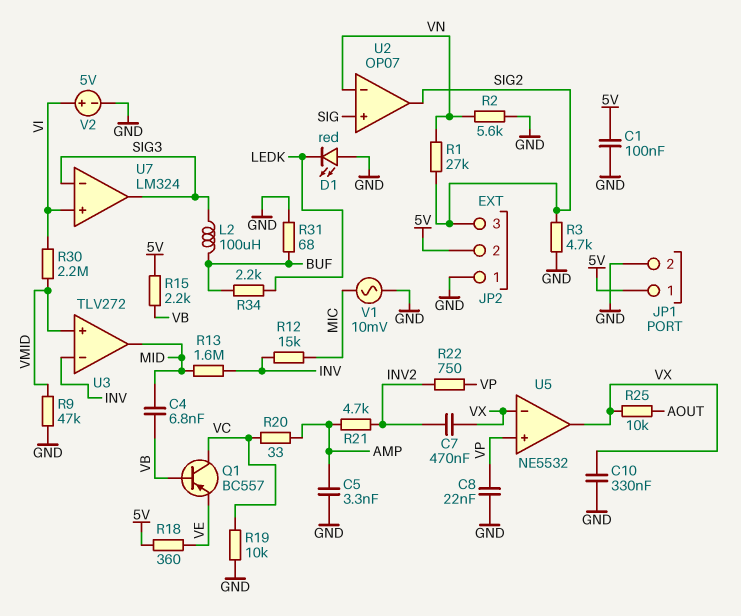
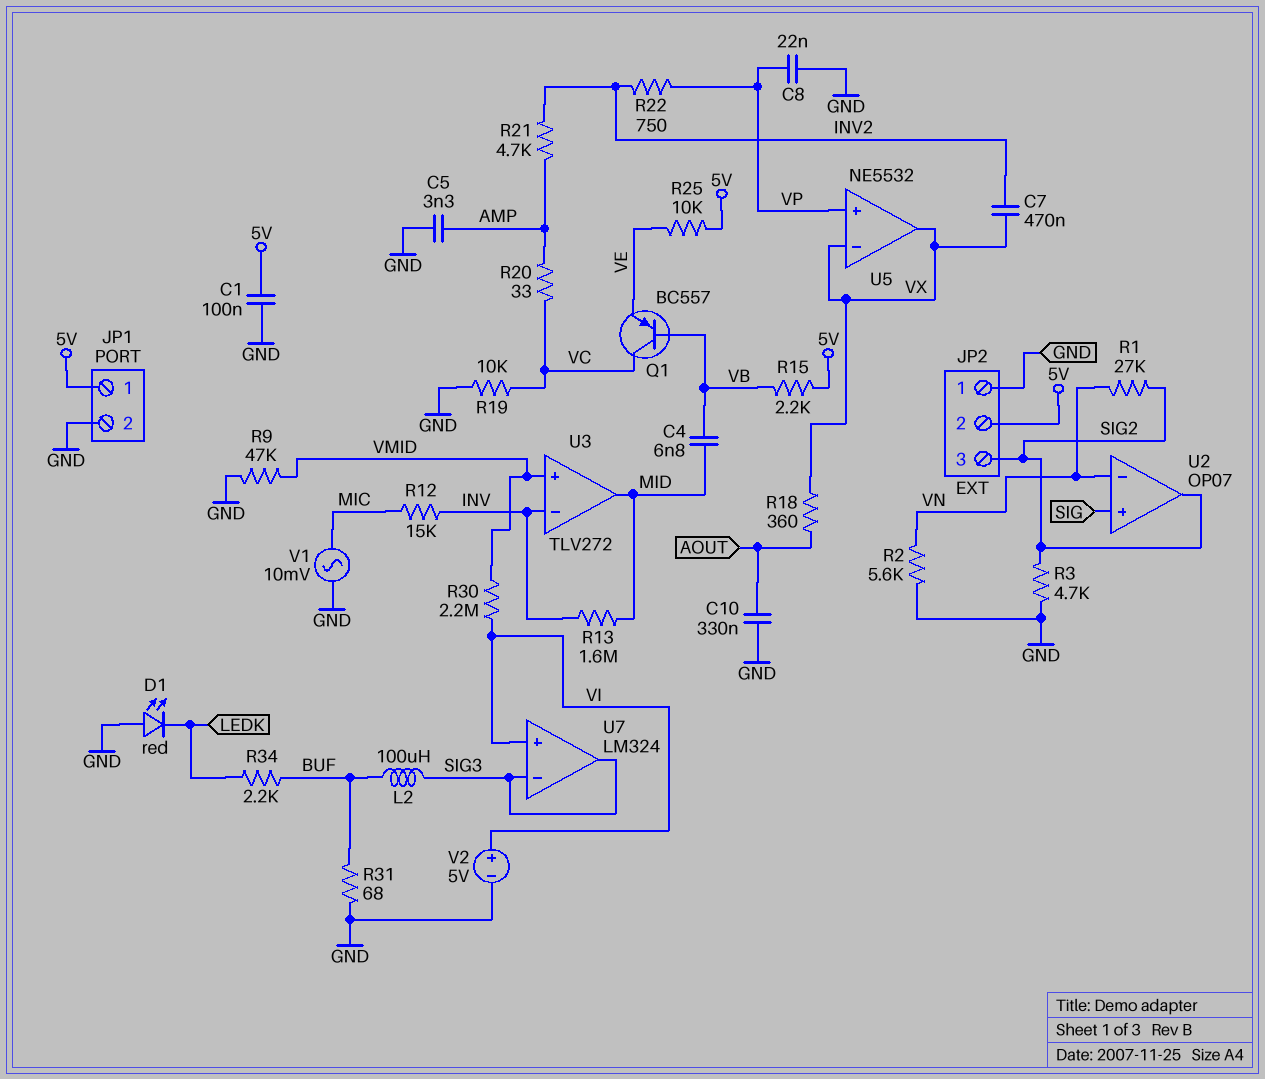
C10: 330nF (GND, VX) -> 330nF (AOUT, GND)
R18: 360 (5V, VE) -> 360 (AOUT, VX)
R25: 10k (AOUT, VX) -> 10k (5V, VE)

